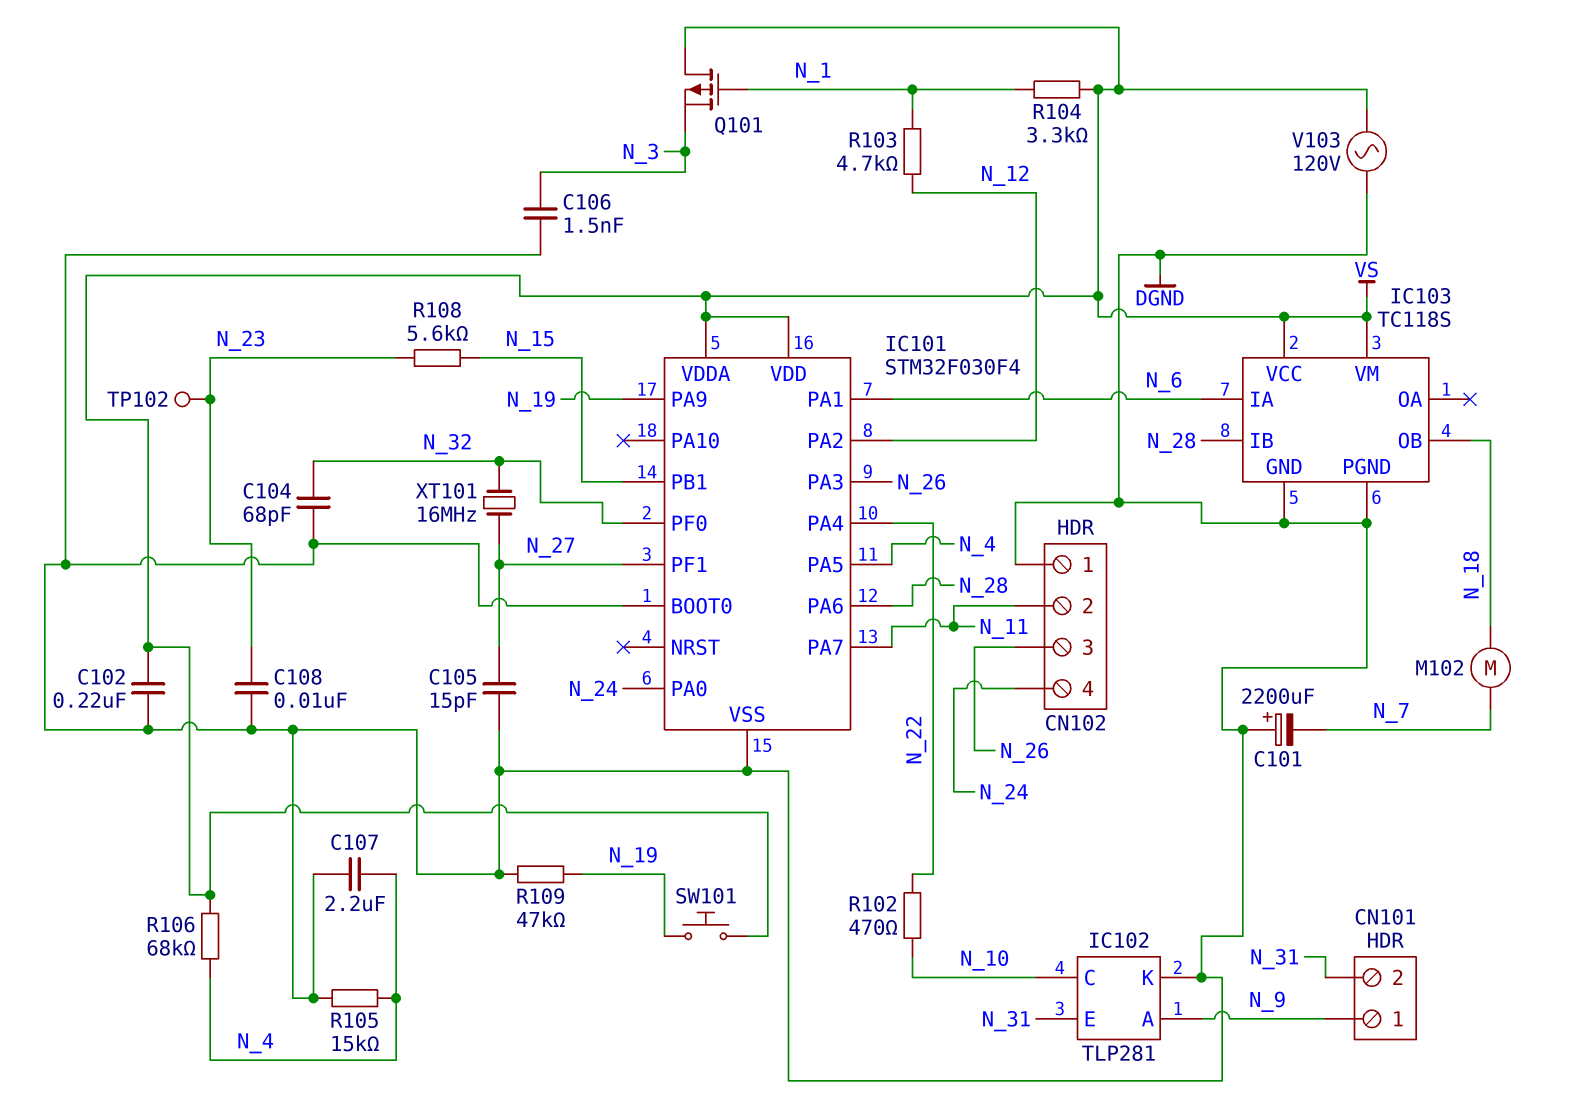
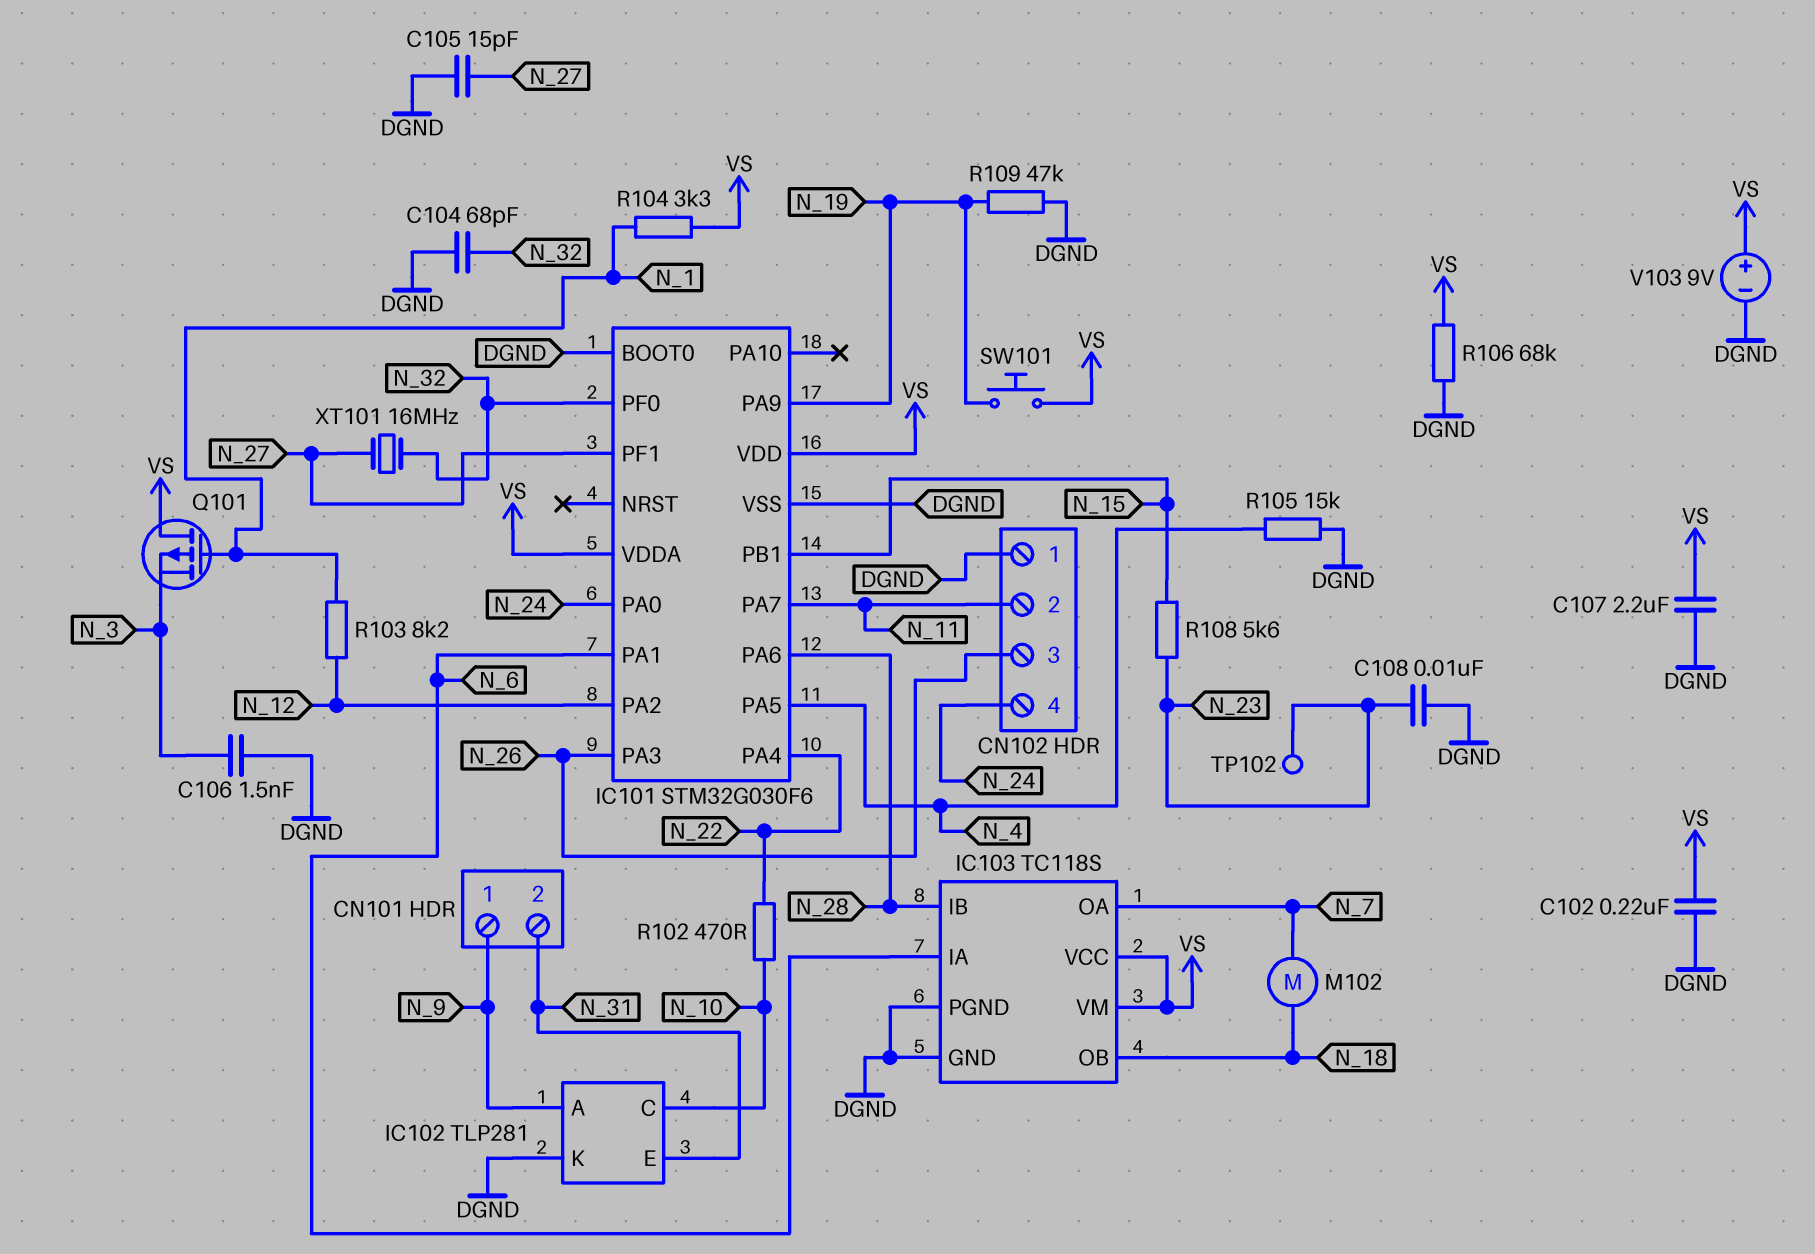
C101: 2200uF (plus DGND, minus N_7) -> none
C107: 2.2uF (DGND, N_4) -> 2.2uF (DGND, VS)
IC101: STM32F030F4 -> STM32G030F6
IC103 pin OA: none -> N_7
R103: 4.7k (N_1, N_12) -> 8.2k (N_1, N_12)
R106: 68k (N_4, VS) -> 68k (DGND, VS)
V103: AC 120V (DGND, VS) -> 9V (plus VS, minus DGND)

